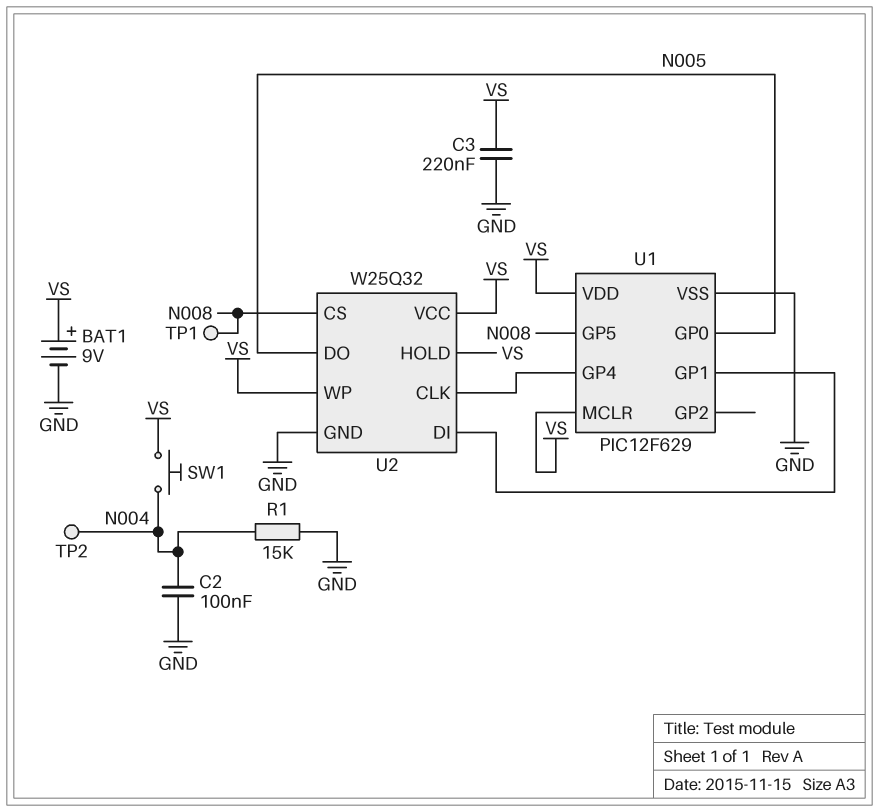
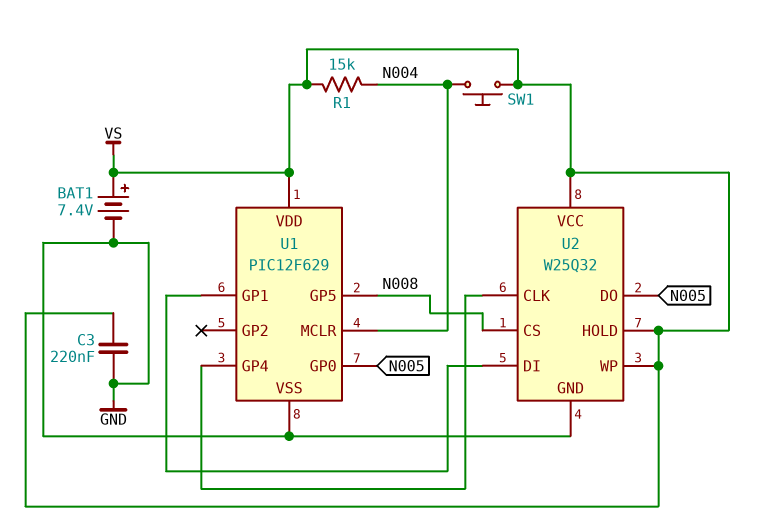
BAT1: 9V (plus VS, minus GND) -> 7.4V (plus VS, minus GND)
C2: 100nF (GND, N004) -> none
R1: 15k (GND, N004) -> 15k (N004, VS)
TP1: test point (N008) -> none
TP2: test point (N004) -> none
U1 pin MCLR: VS -> N004

